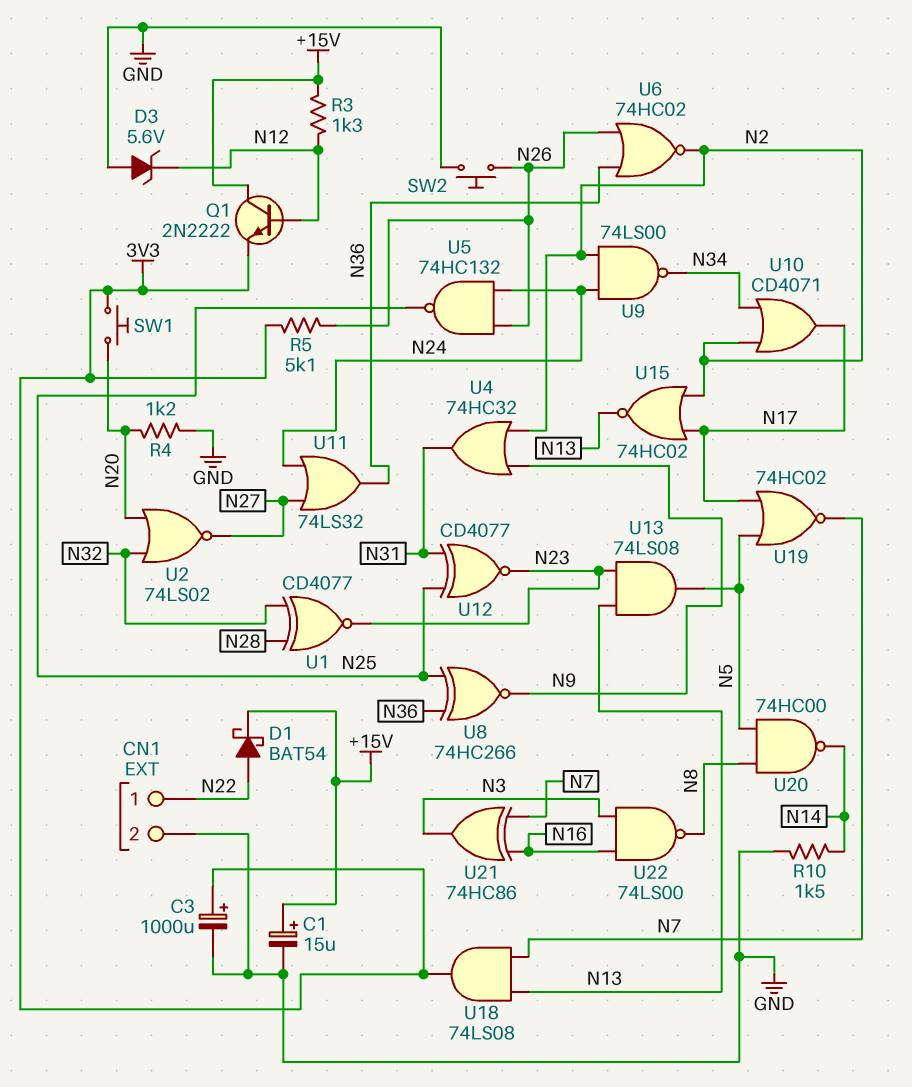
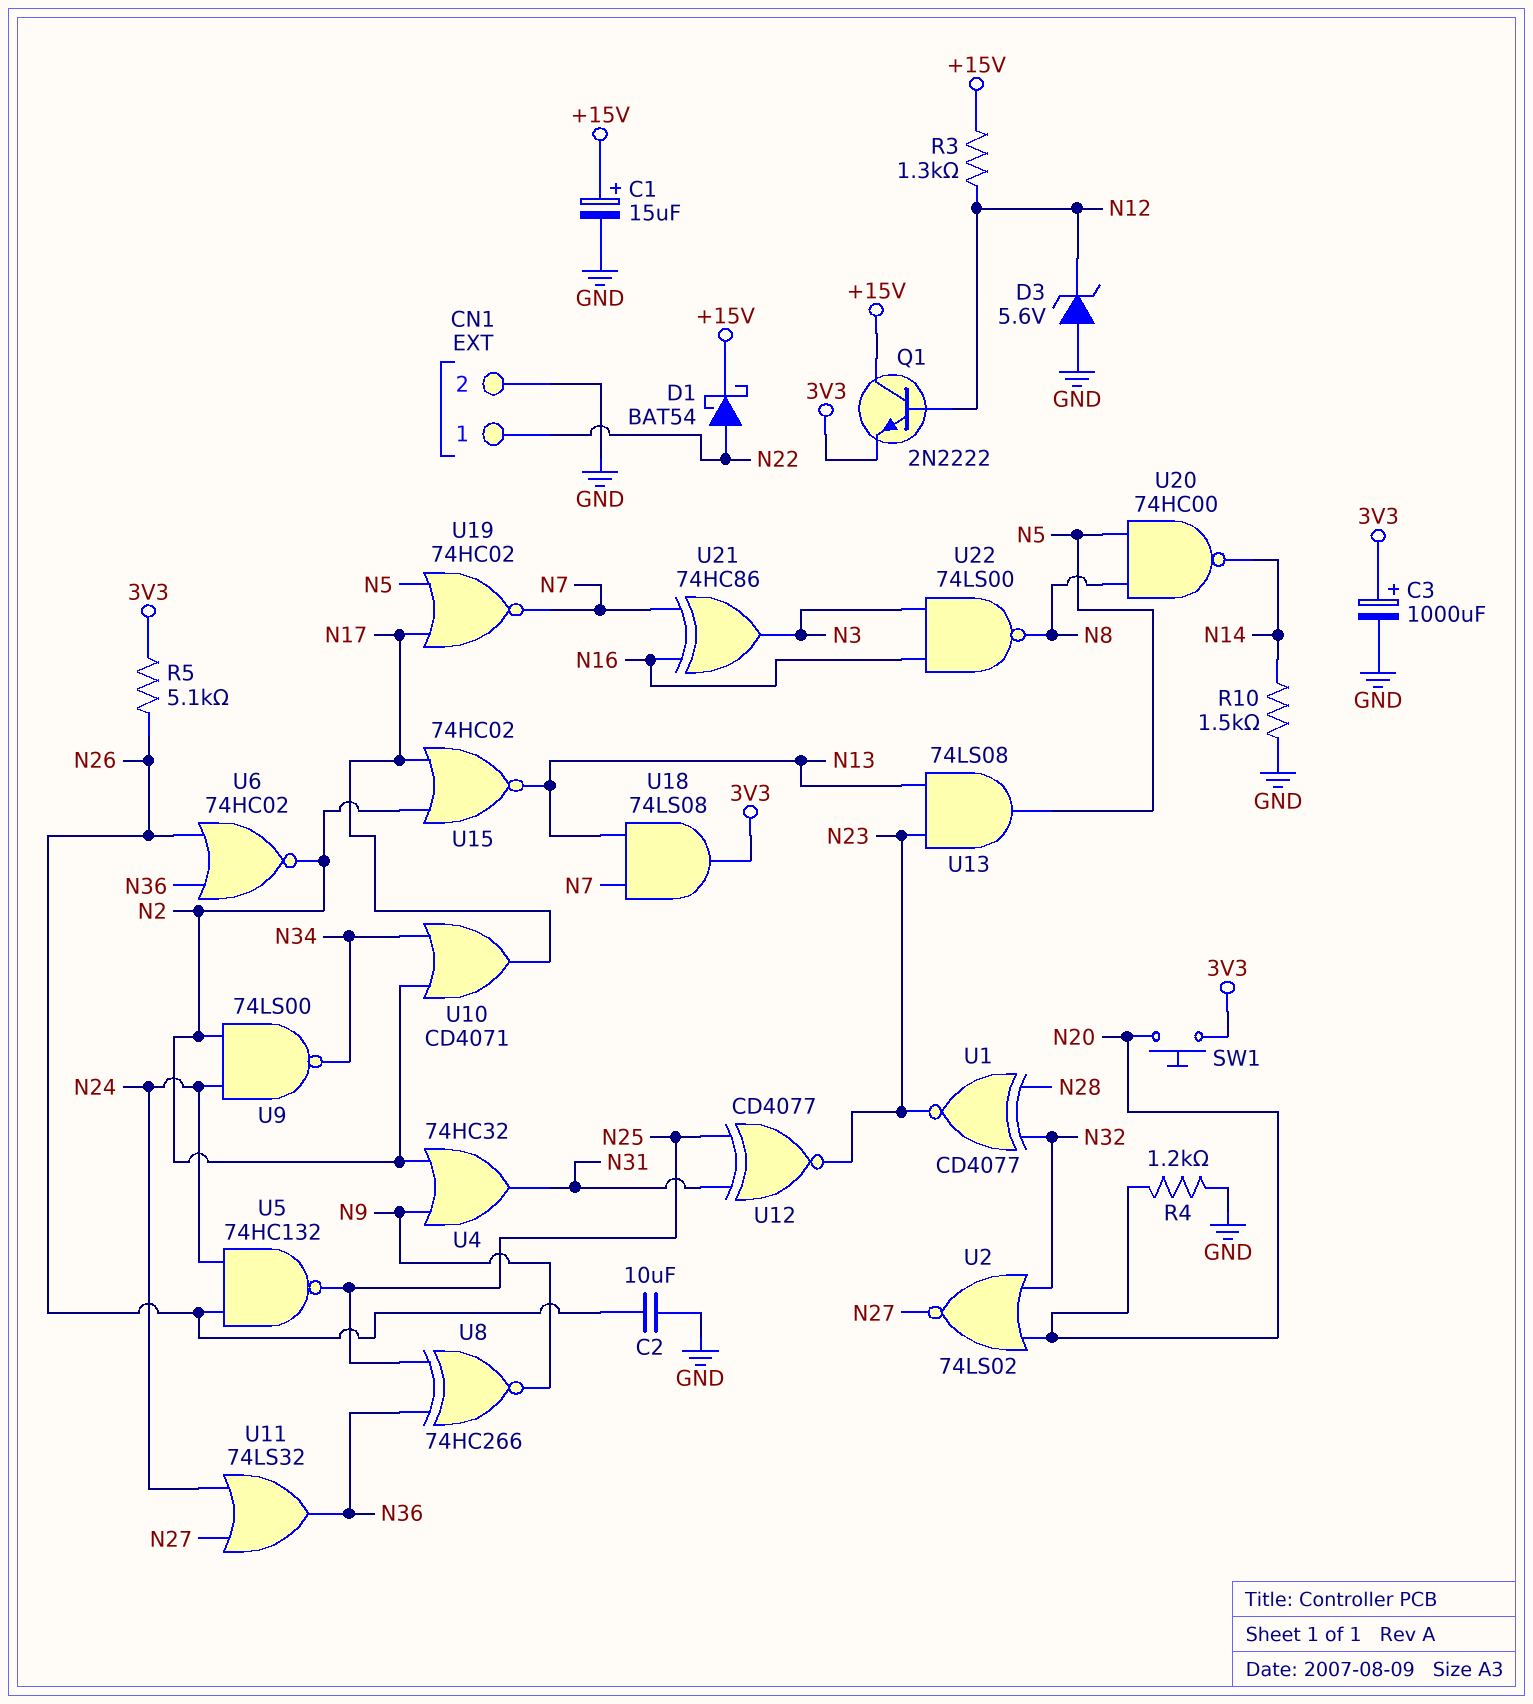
C2: none -> 10uF (GND, N26)
SW2: button (GND, N26) -> none

